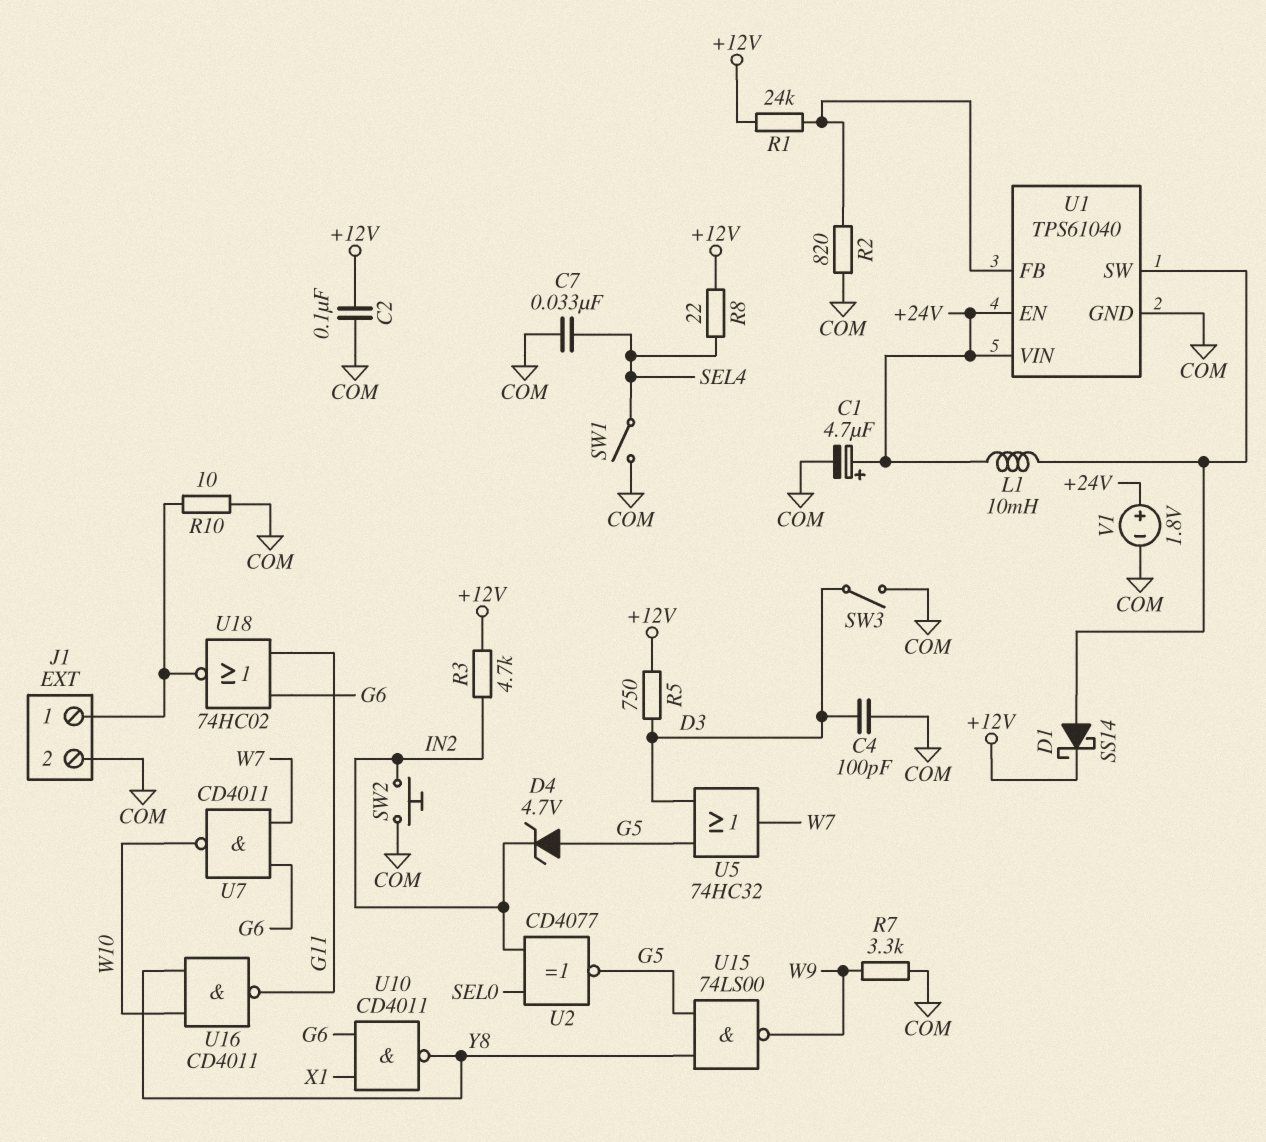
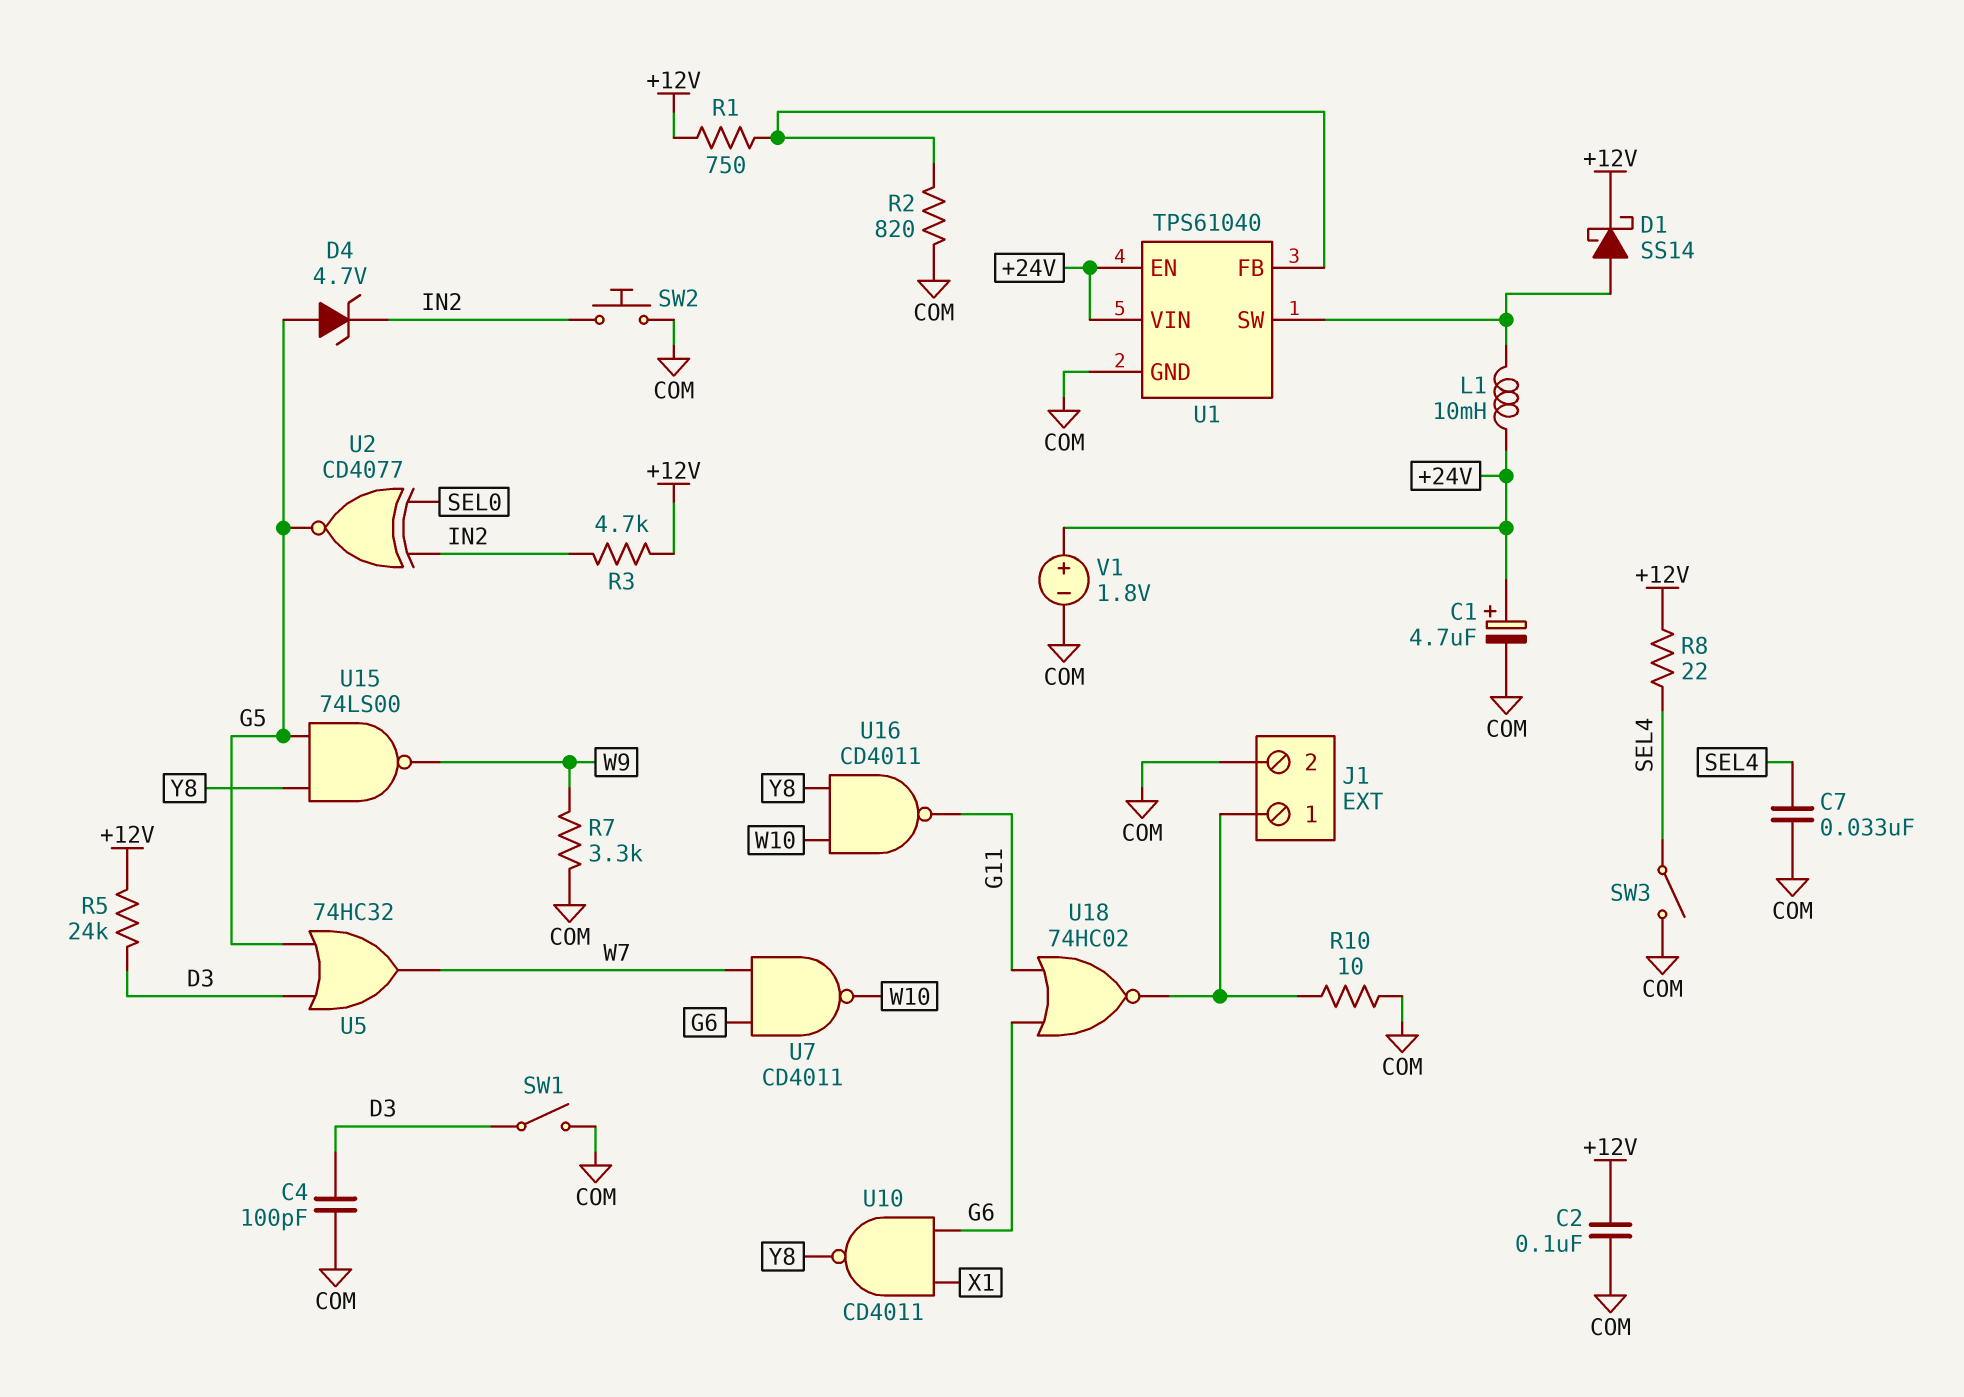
R1: 24k (+12V, U1/FB) -> 750 (+12V, U1/FB)
R5: 750 (+12V, D3) -> 24k (+12V, D3)
SW1: switch (COM, SEL4) -> switch (COM, D3)
SW3: switch (COM, D3) -> switch (COM, SEL4)

